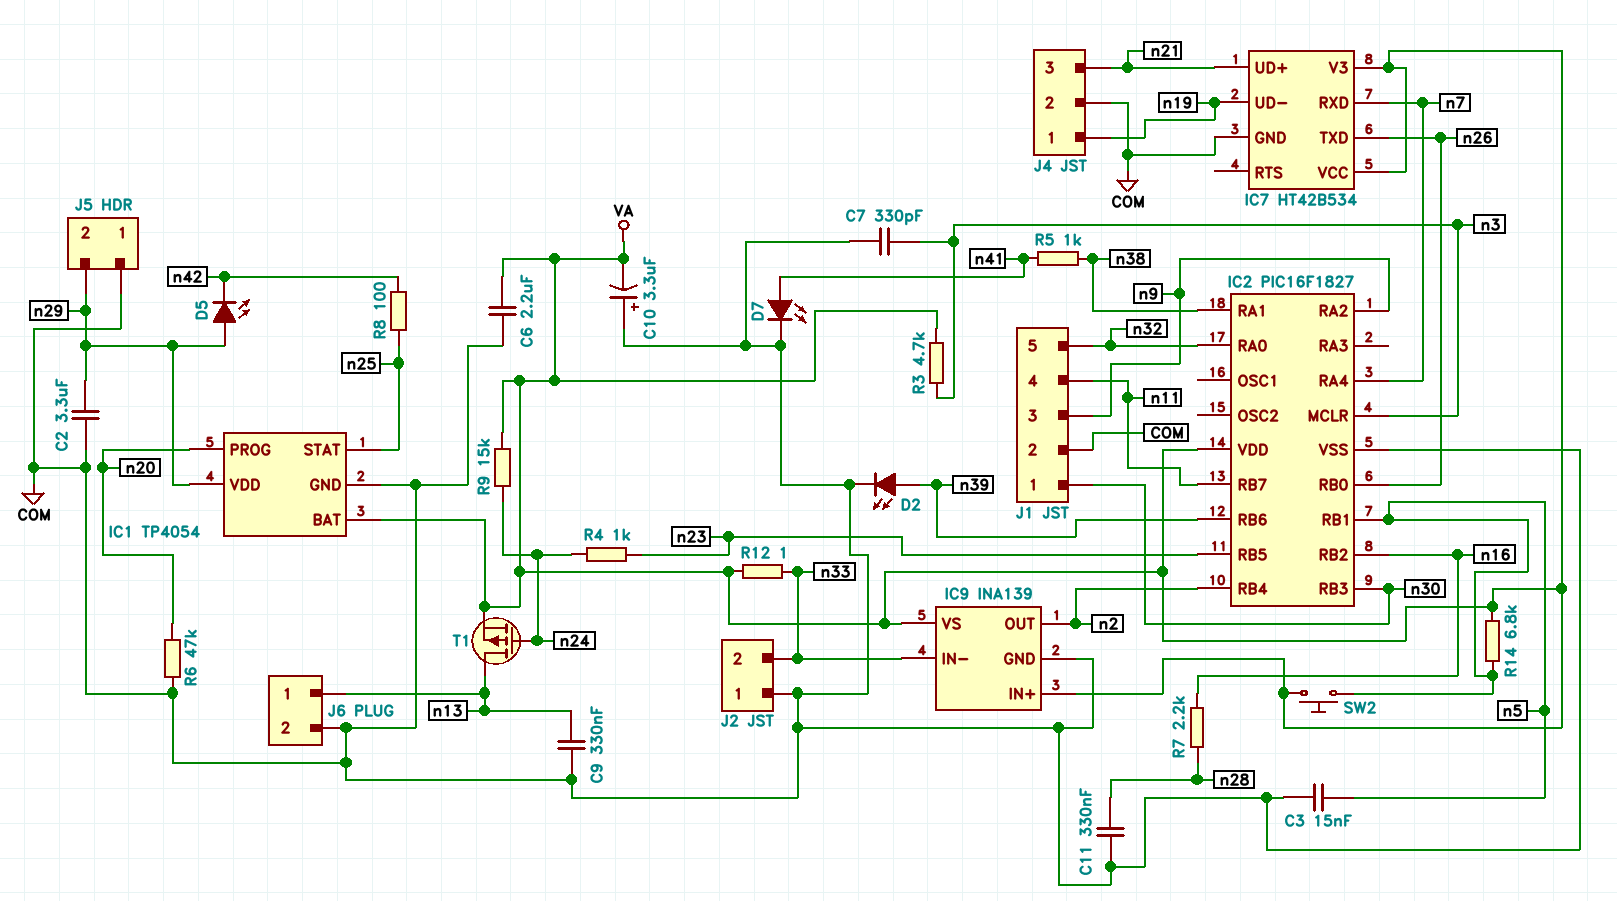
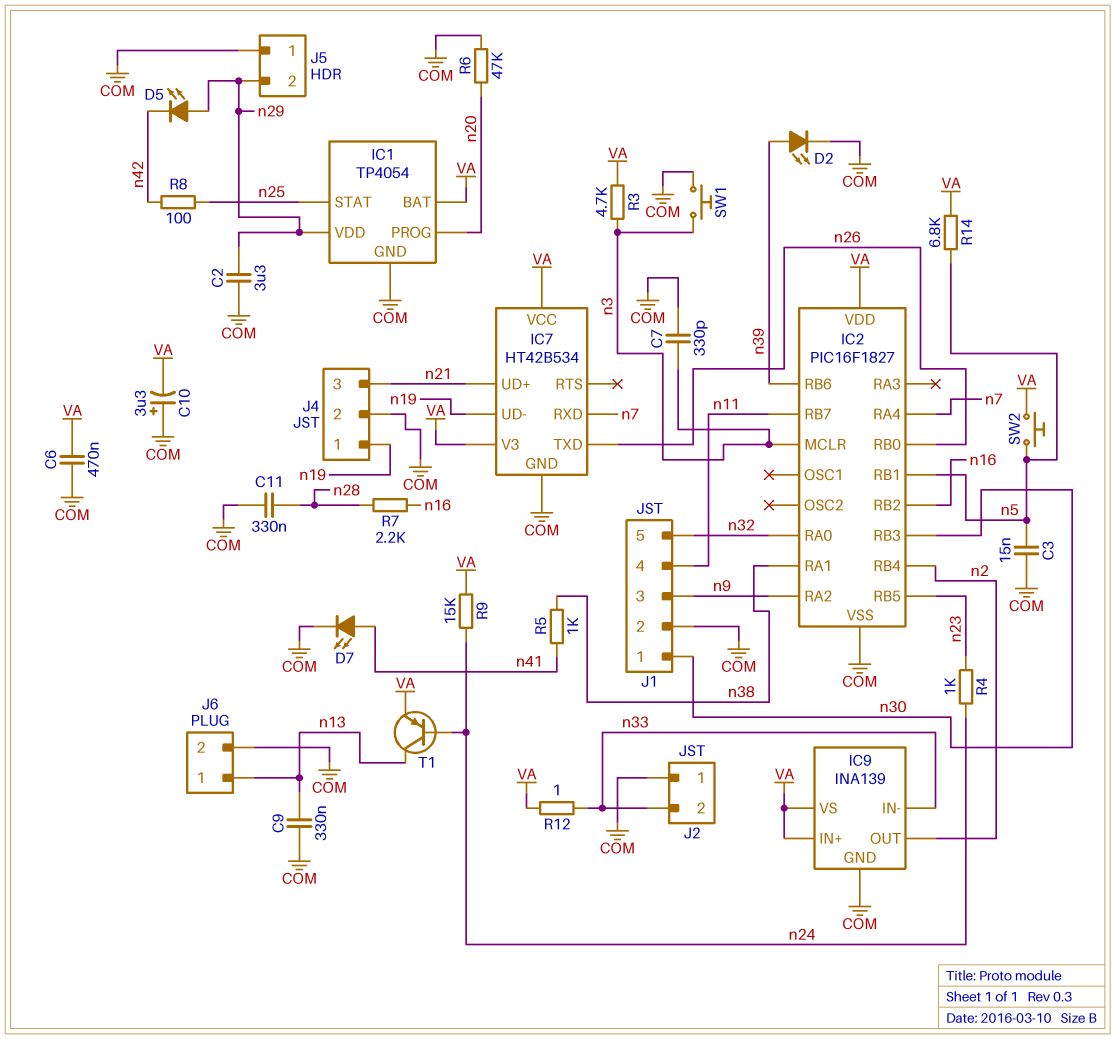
C6: 2.2uF (COM, VA) -> 470nF (COM, VA)
SW1: none -> button (COM, n3)
T1: PMOS (G n24, D n13, S VA) -> PNP (B n24, C n13, E VA)

